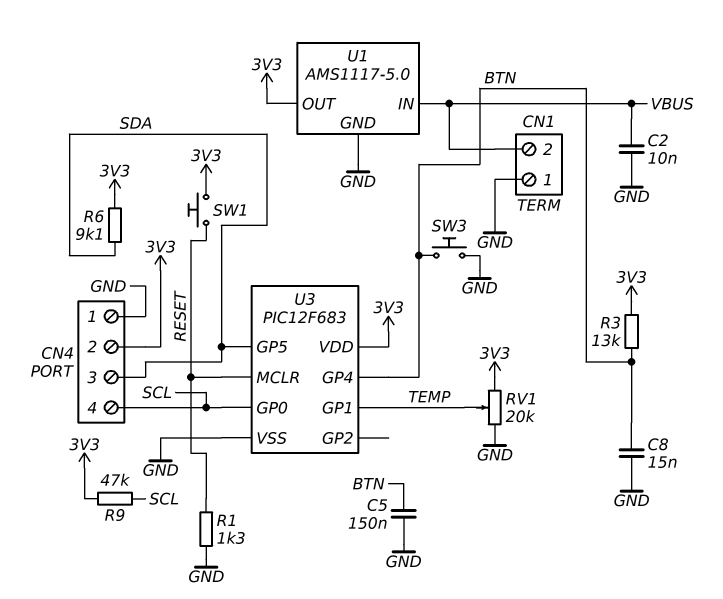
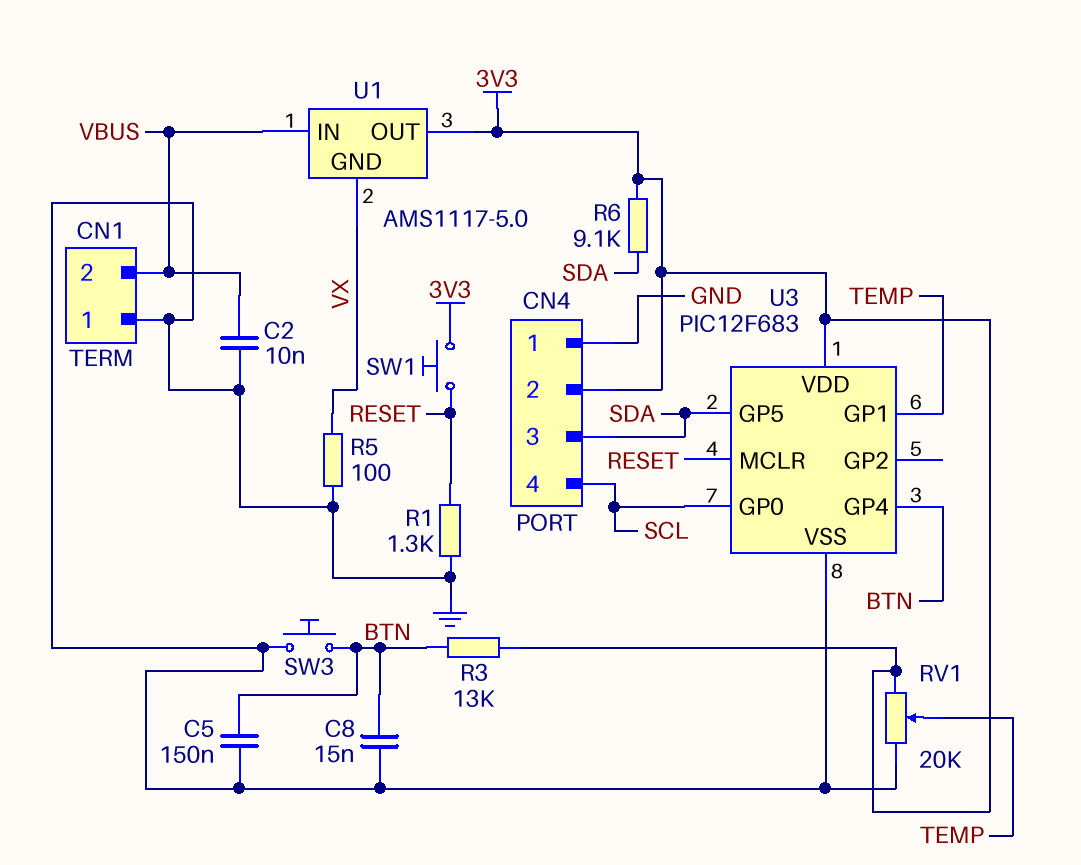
R5: none -> 100 (GND, VX)
R9: 47k (3V3, SCL) -> none
U1 pin GND: GND -> VX

